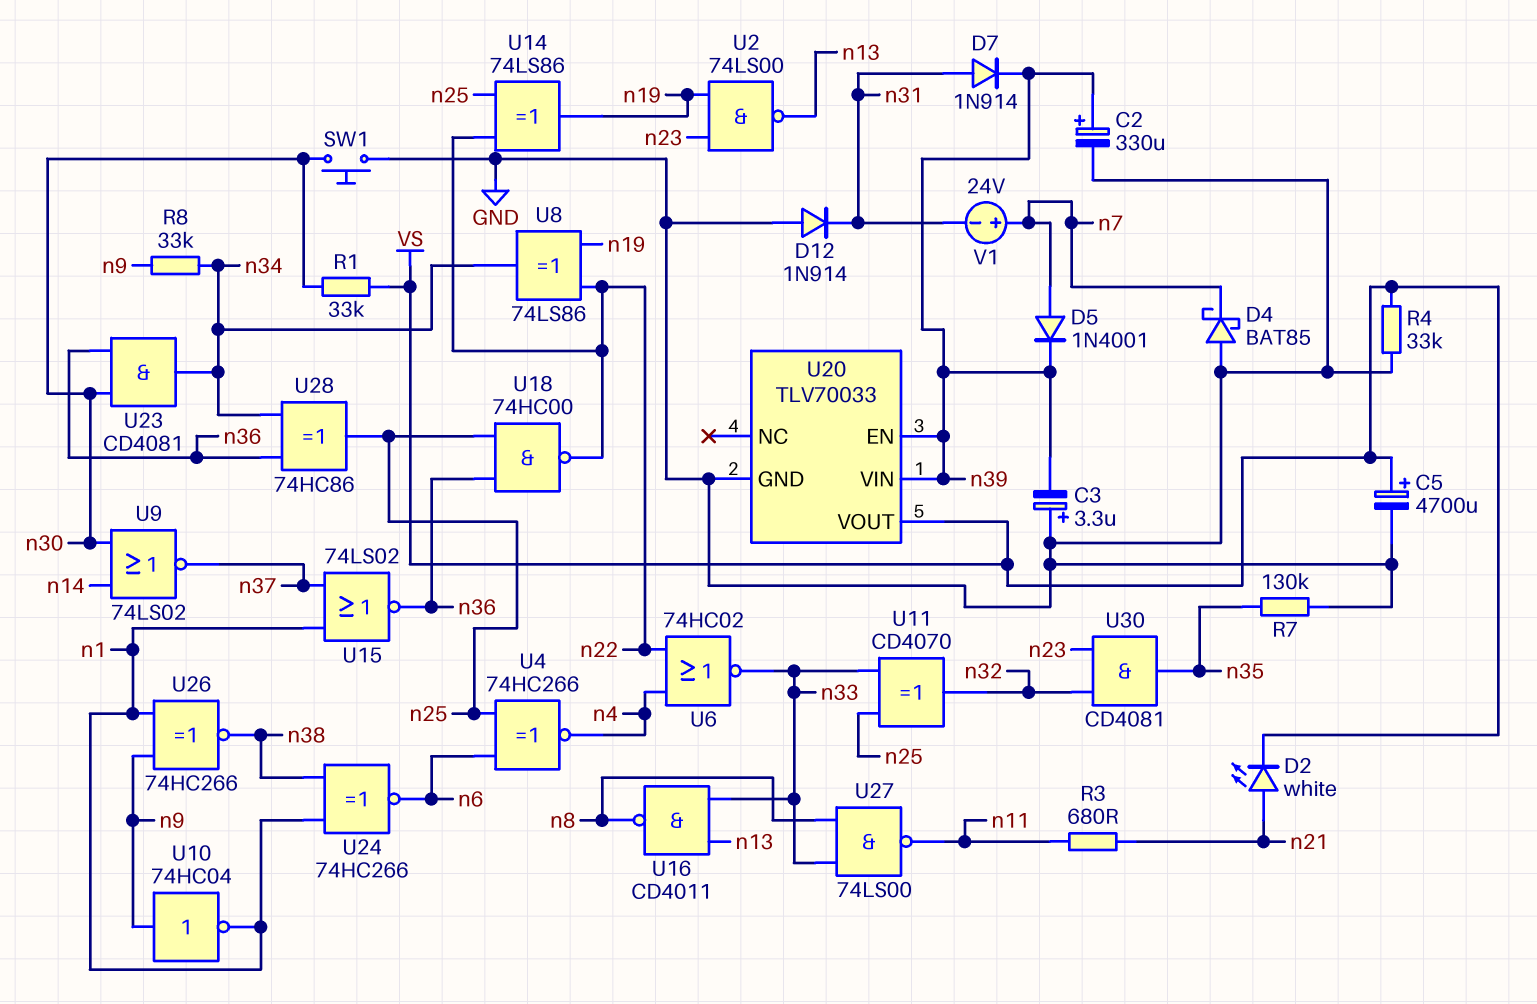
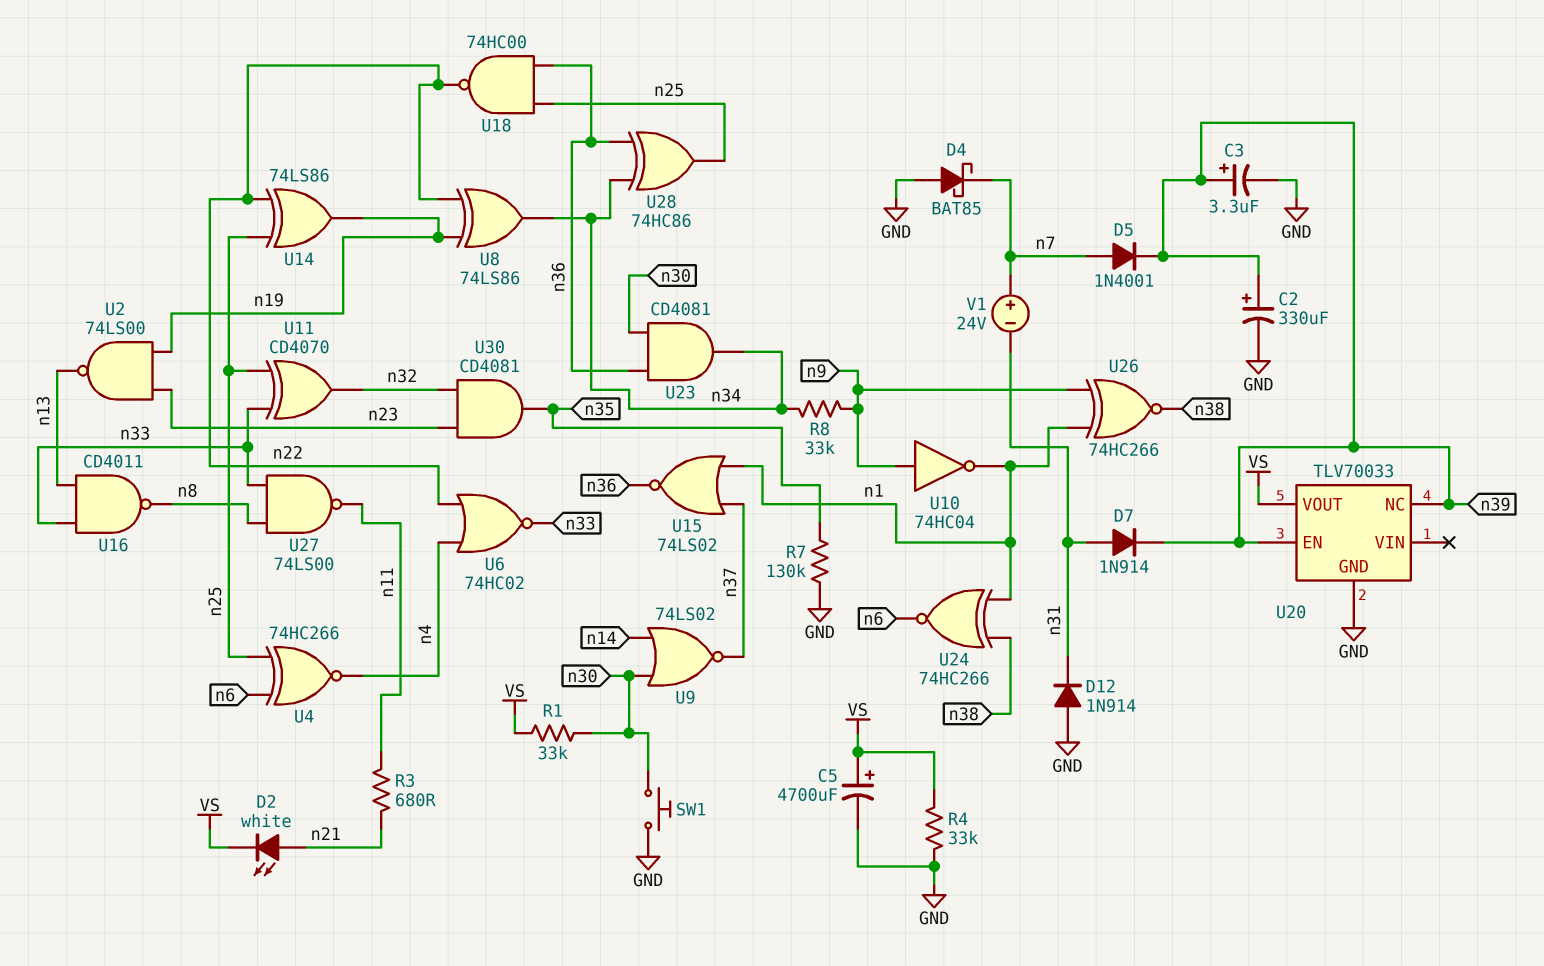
C3: 3.3uF (plus GND, minus n39) -> 3.3uF (plus n39, minus GND)
U20 pin NC: none -> n39
U20 pin VIN: n39 -> none

